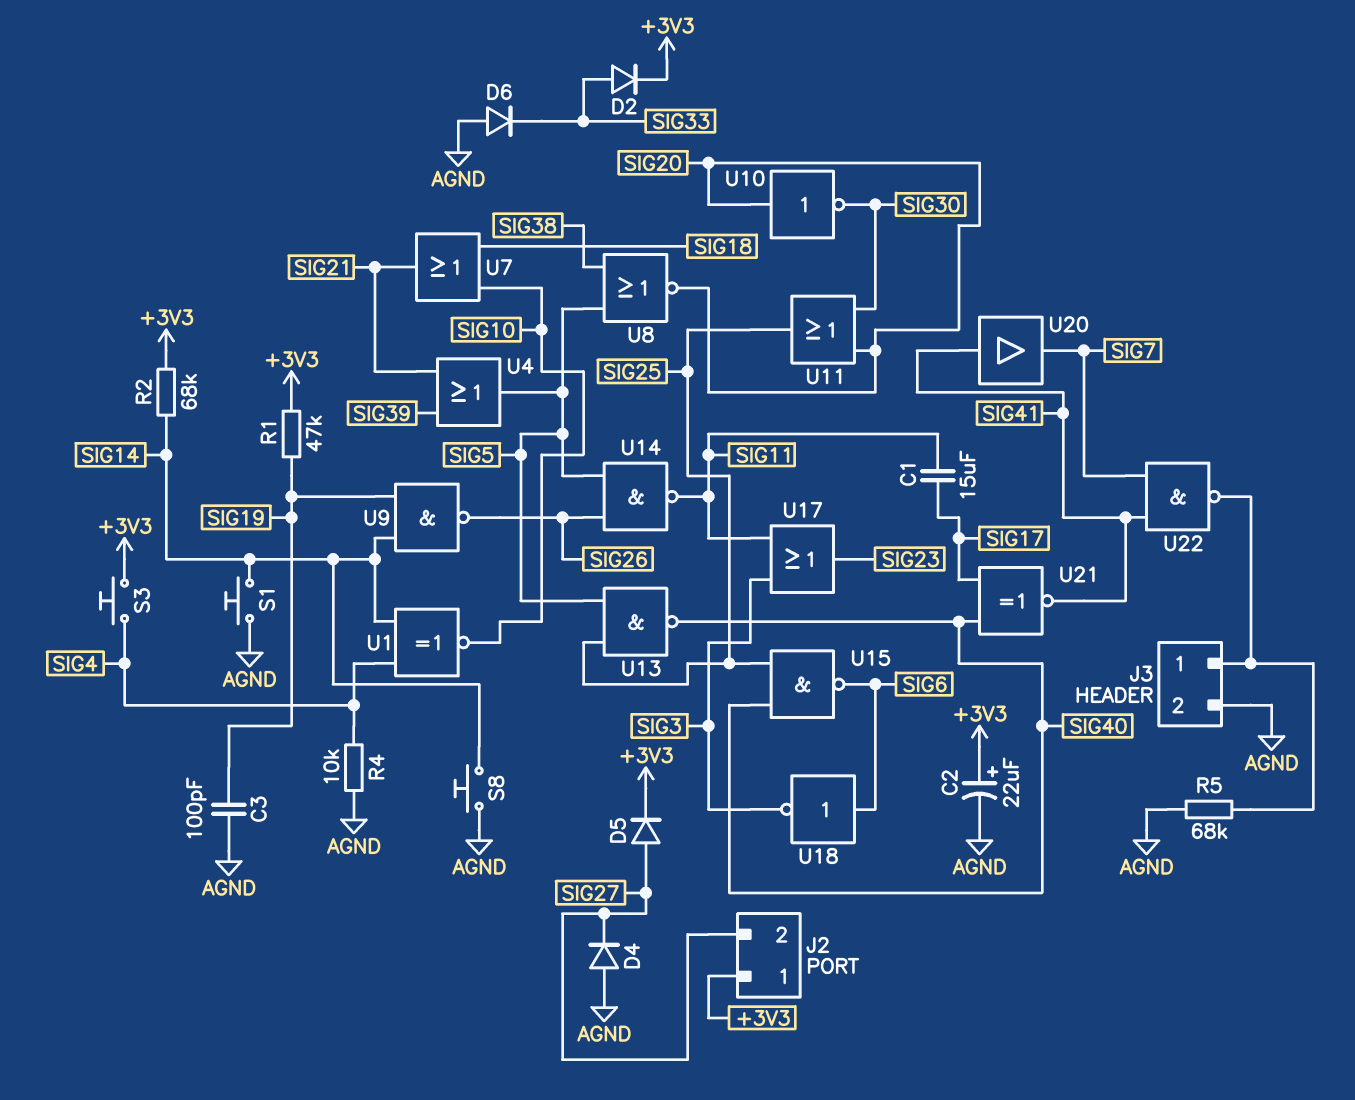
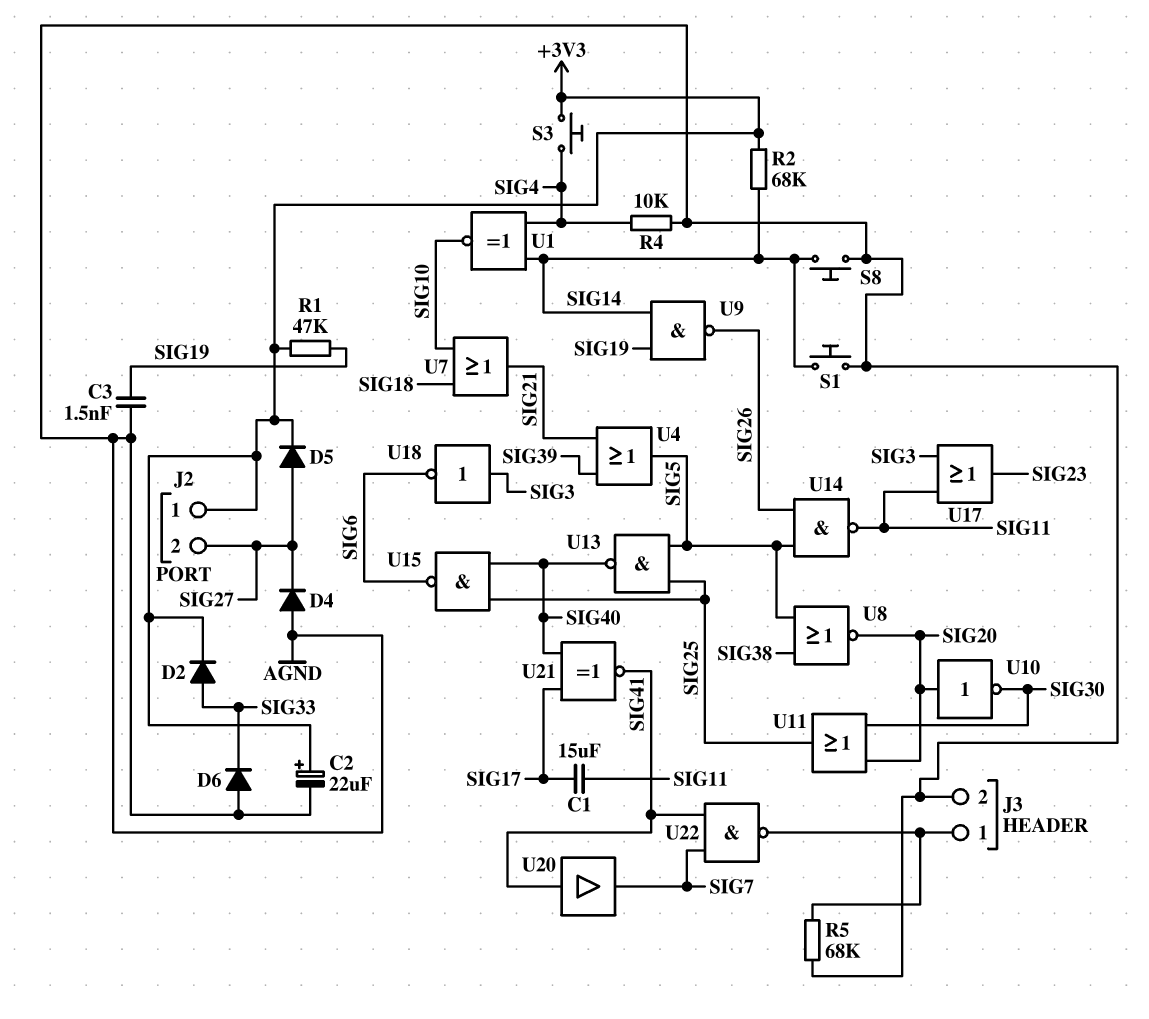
C3: 100pF (AGND, SIG19) -> 1.5nF (AGND, SIG19)
U18: NOT (in SIG6, out SIG3) -> NOT (in SIG3, out SIG6)

